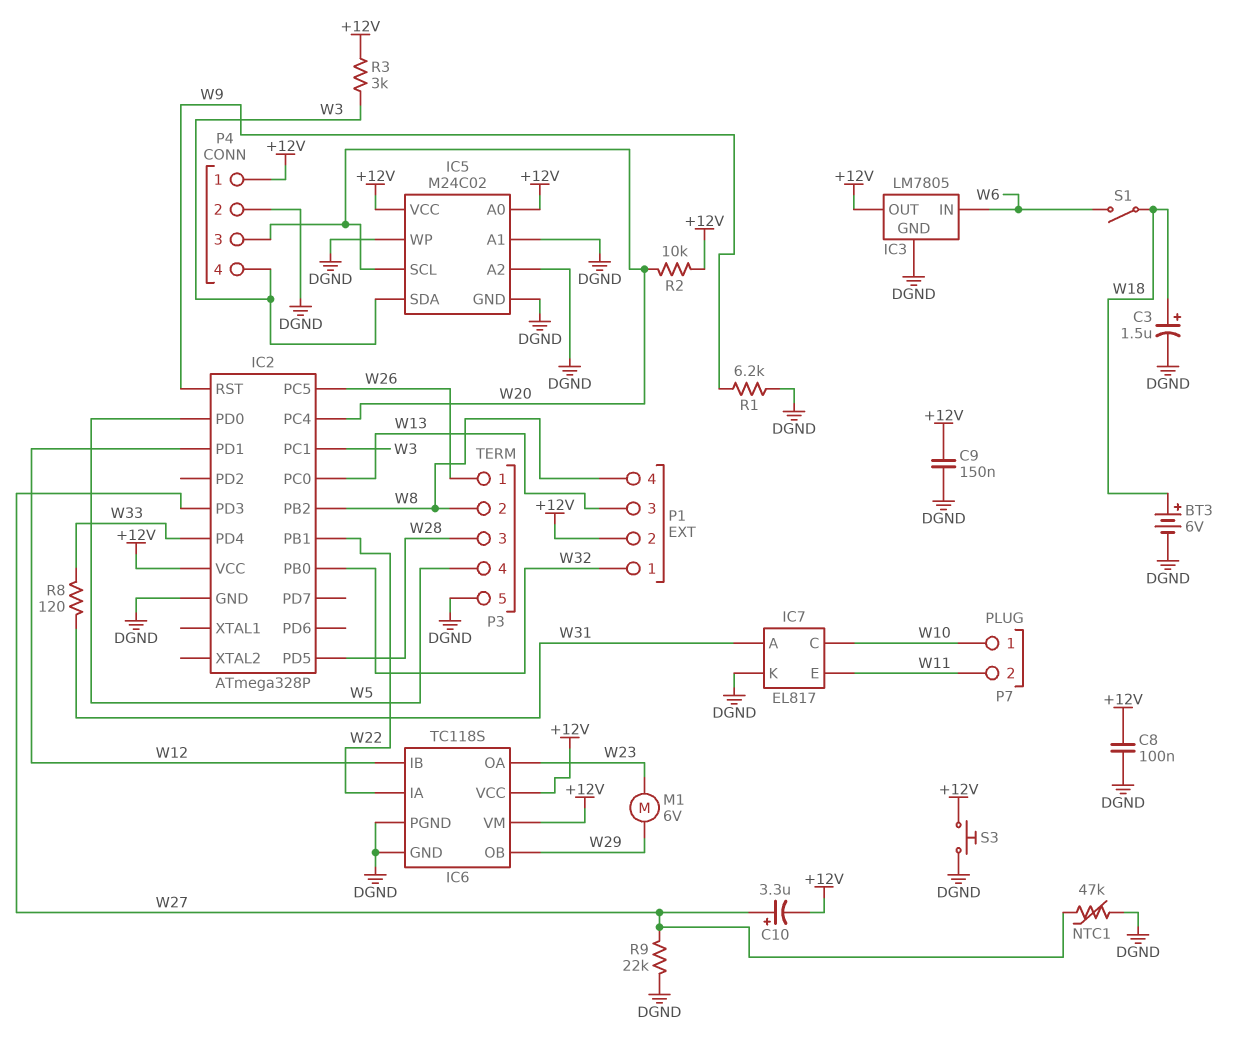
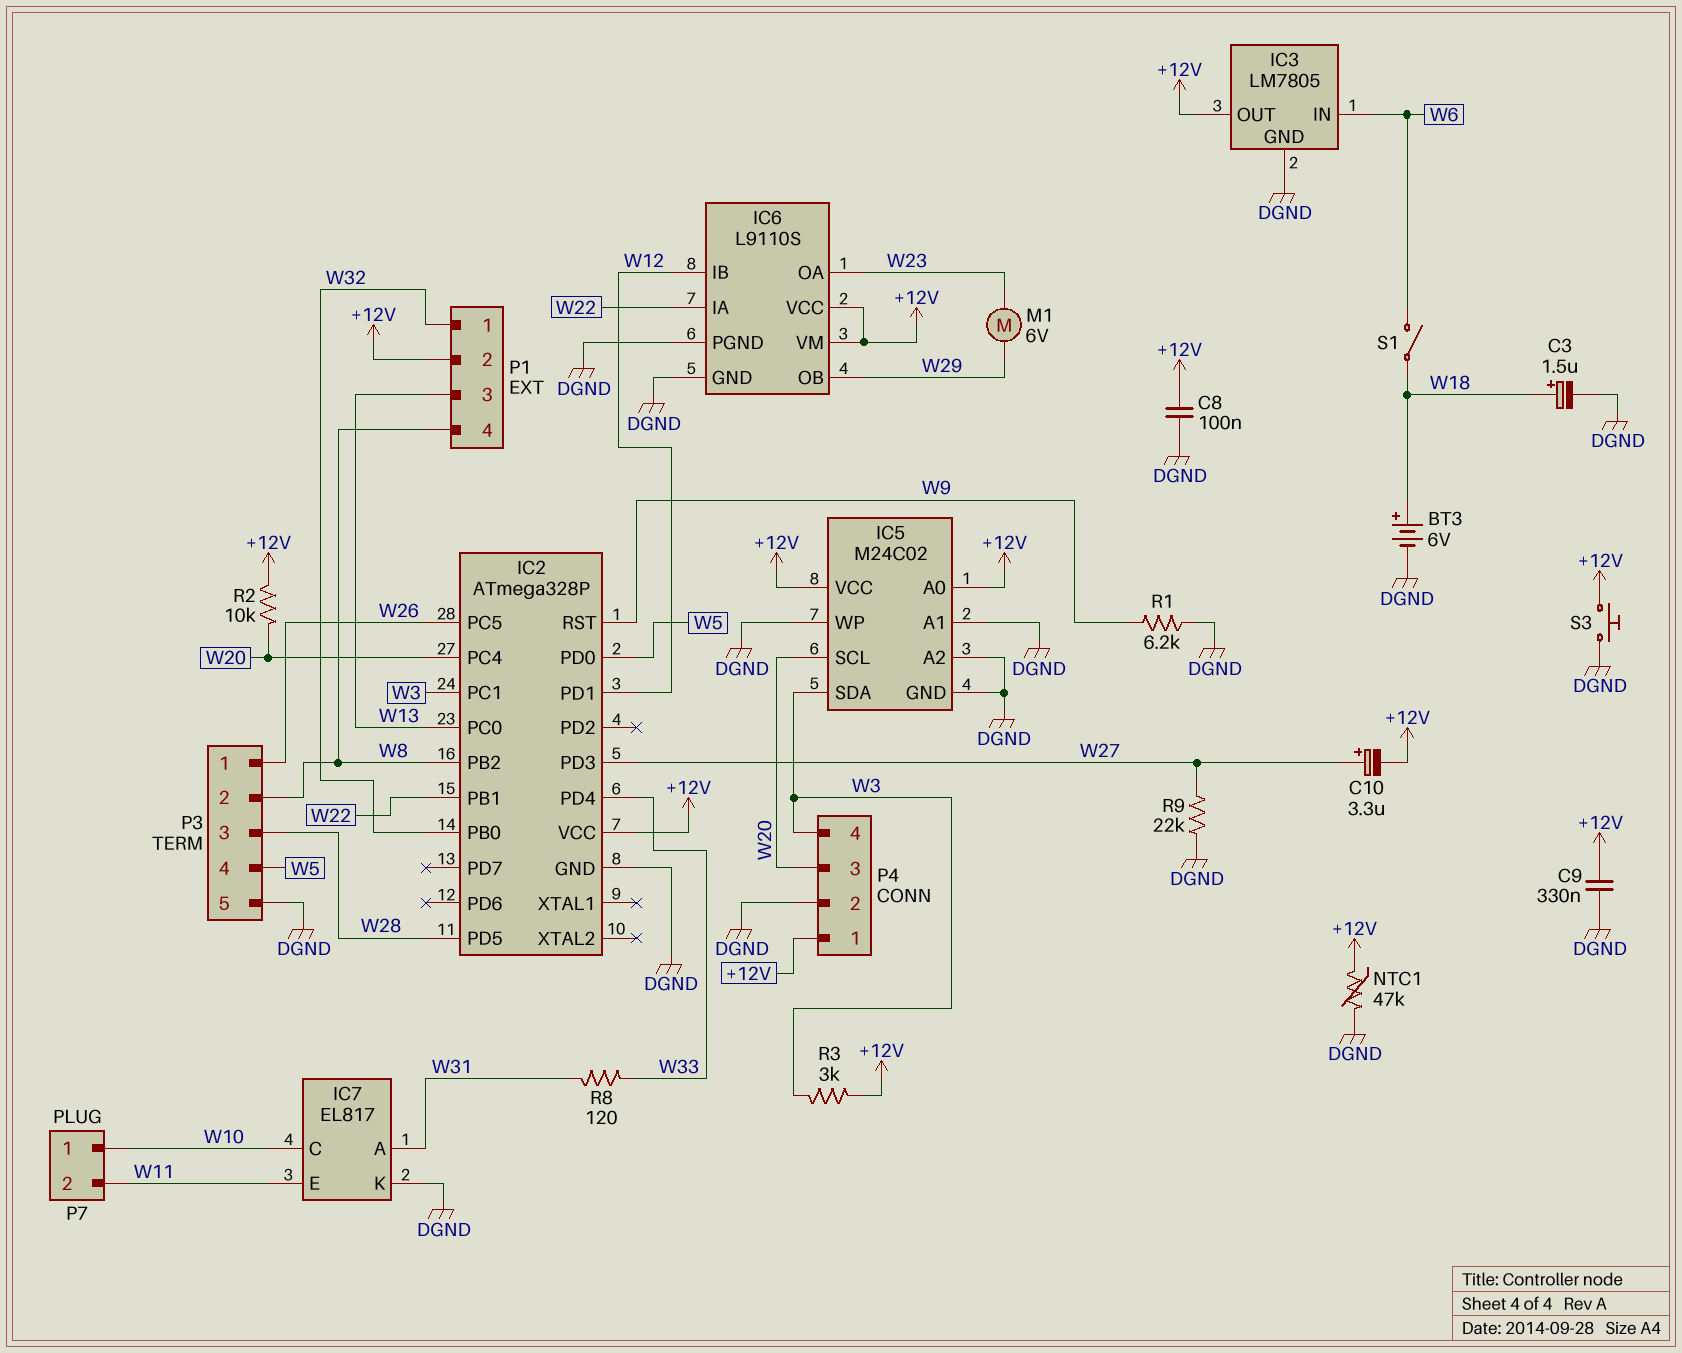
C9: 150nF (+12V, DGND) -> 330nF (+12V, DGND)
IC6: TC118S -> L9110S
NTC1: 47k (DGND, W27) -> 47k (+12V, DGND)

